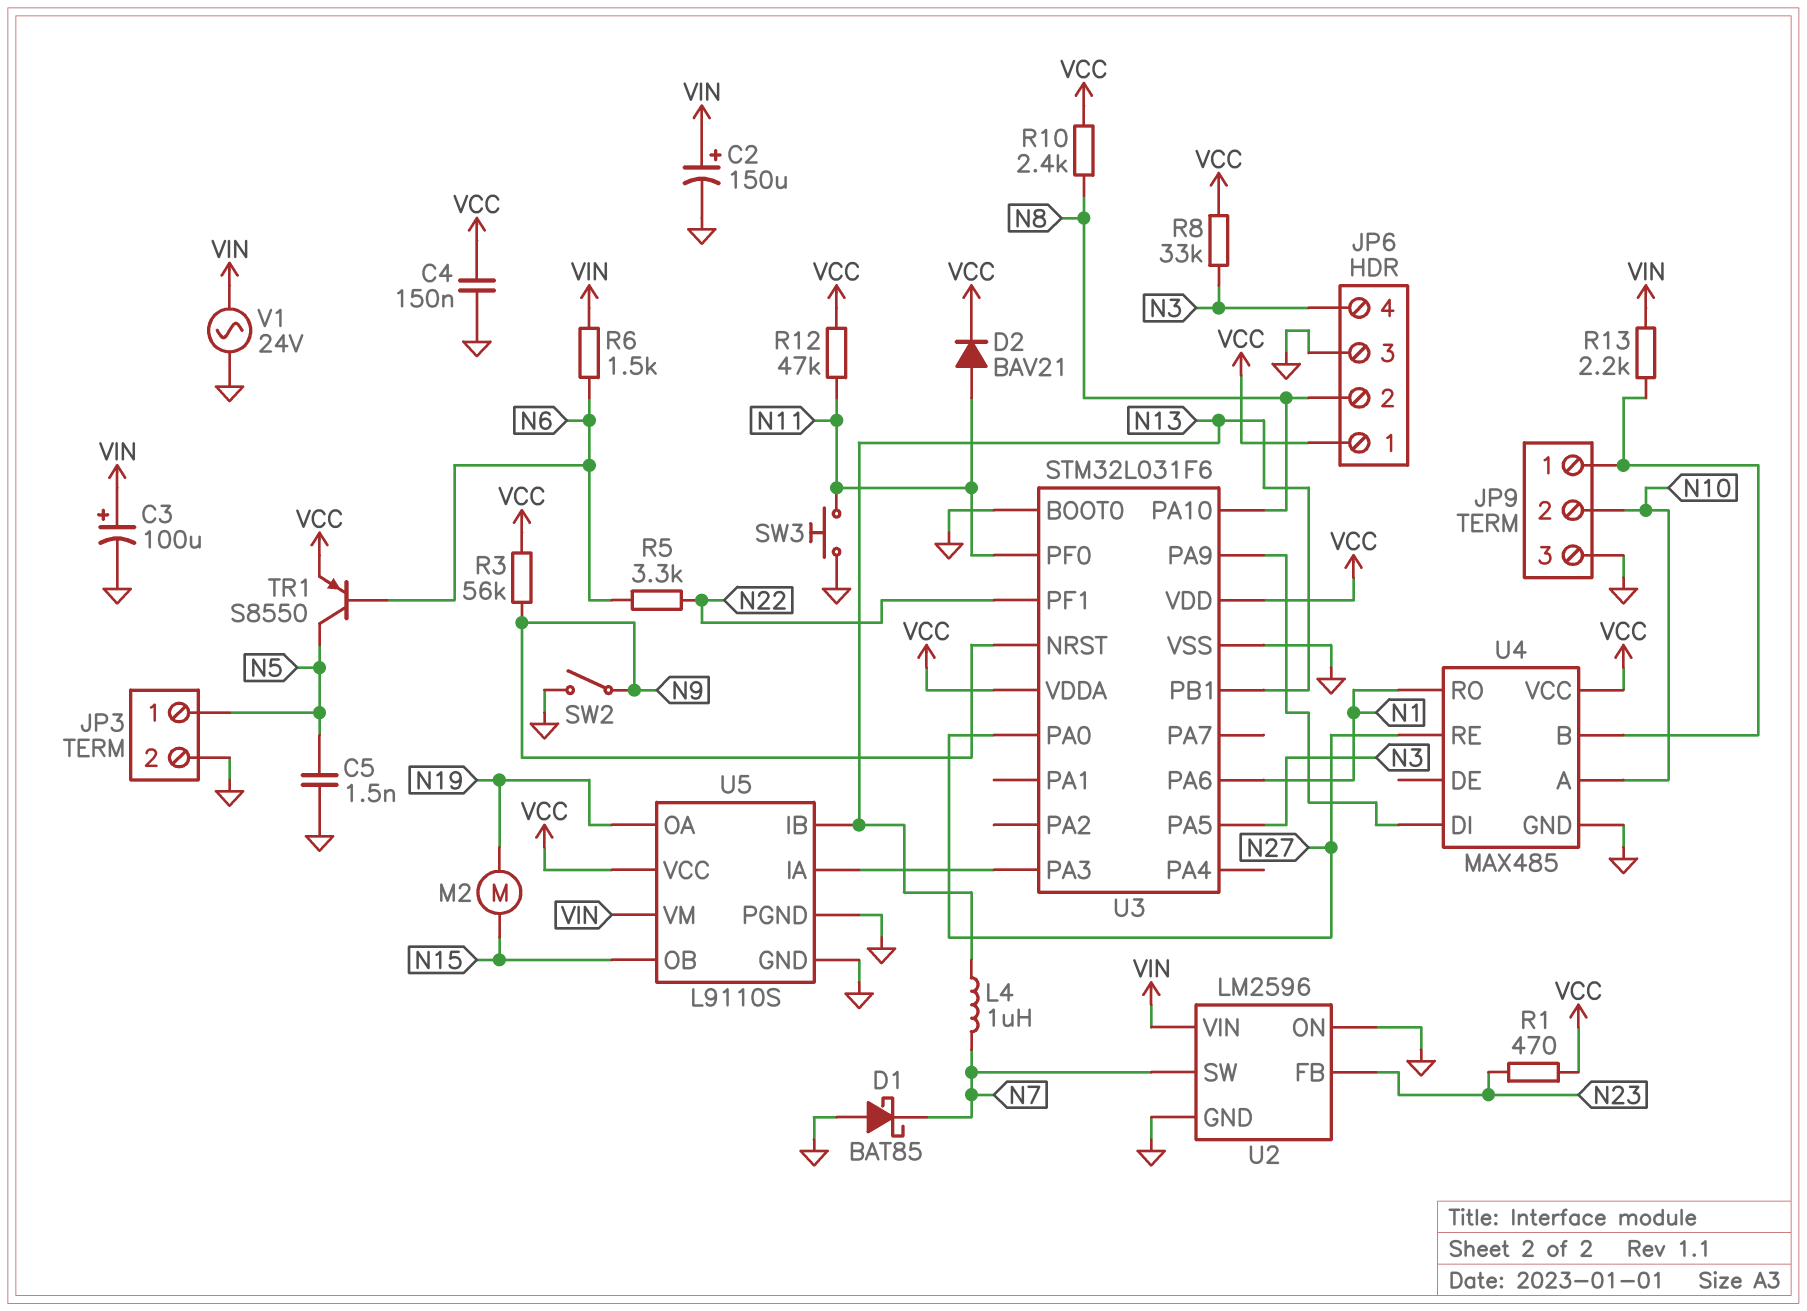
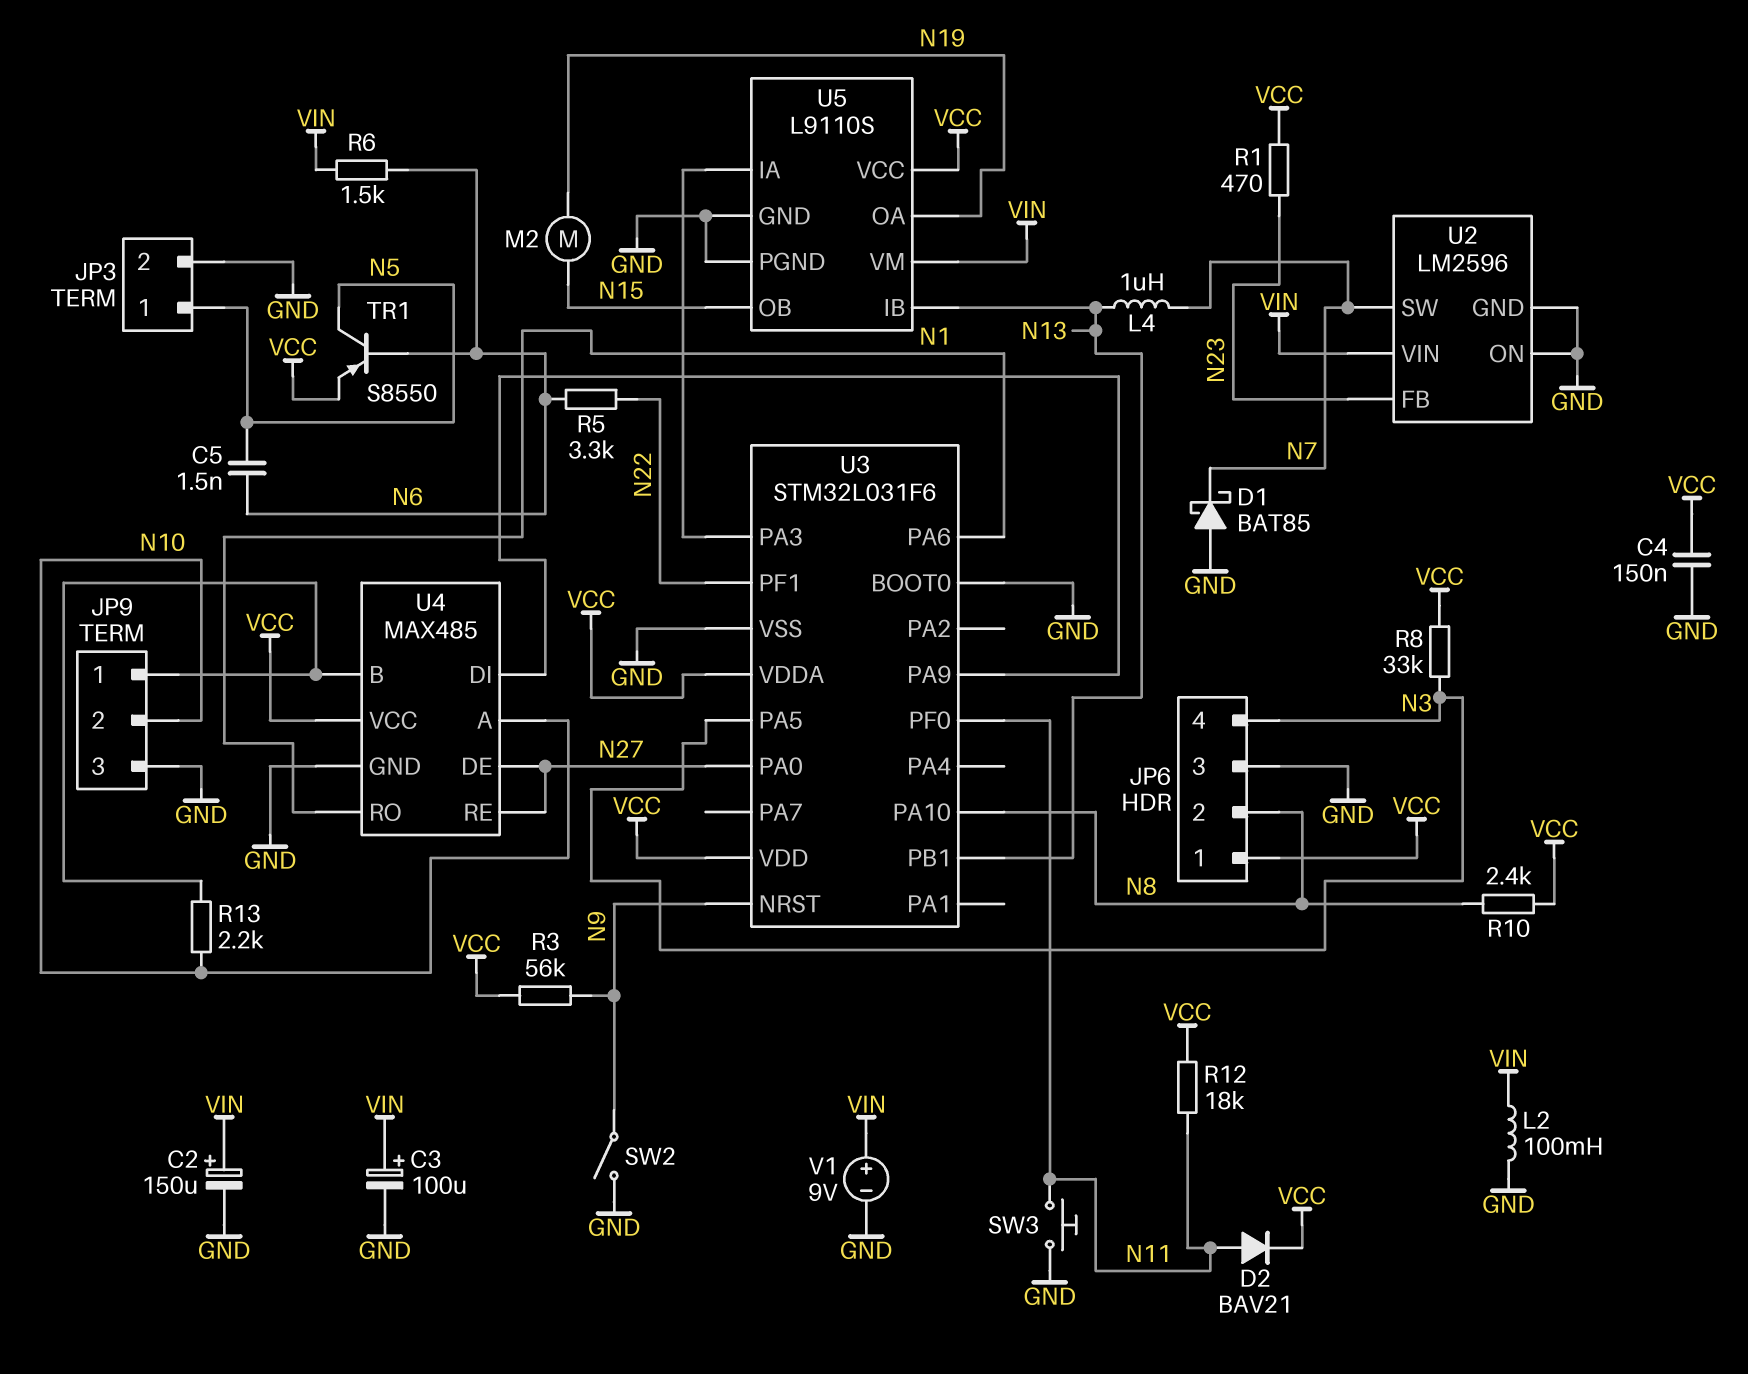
C5: 1.5nF (GND, N5) -> 1.5nF (N5, N6)
L2: none -> 100mH (GND, VIN)
R12: 47k (N11, VCC) -> 18k (N11, VCC)
R13: 2.2k (JP9/1, VIN) -> 2.2k (JP9/1, N10)
U4 pin DE: none -> N27
V1: AC 24V (GND, VIN) -> 9V (plus VIN, minus GND)

